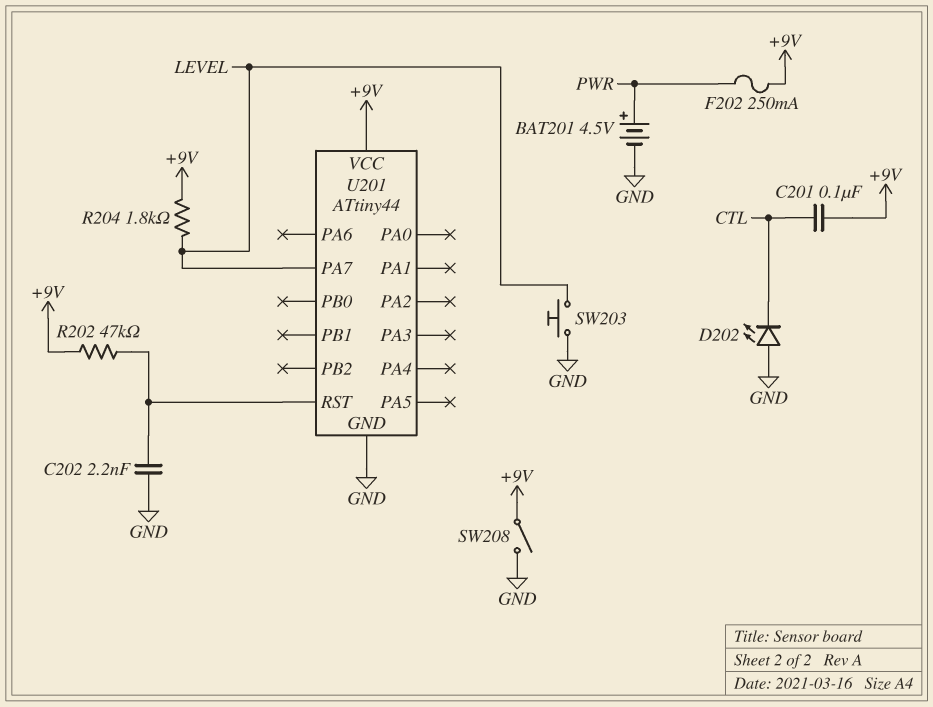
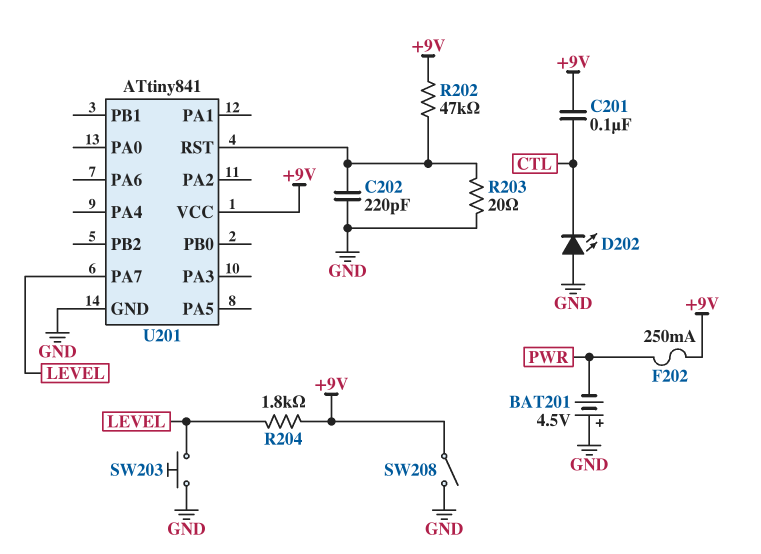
BAT201: 4.5V (plus PWR, minus GND) -> 4.5V (plus GND, minus PWR)
C202: 2.2nF (GND, U201/RST) -> 220pF (GND, U201/RST)
R203: none -> 20 (GND, U201/RST)
U201: ATtiny44 -> ATtiny841

